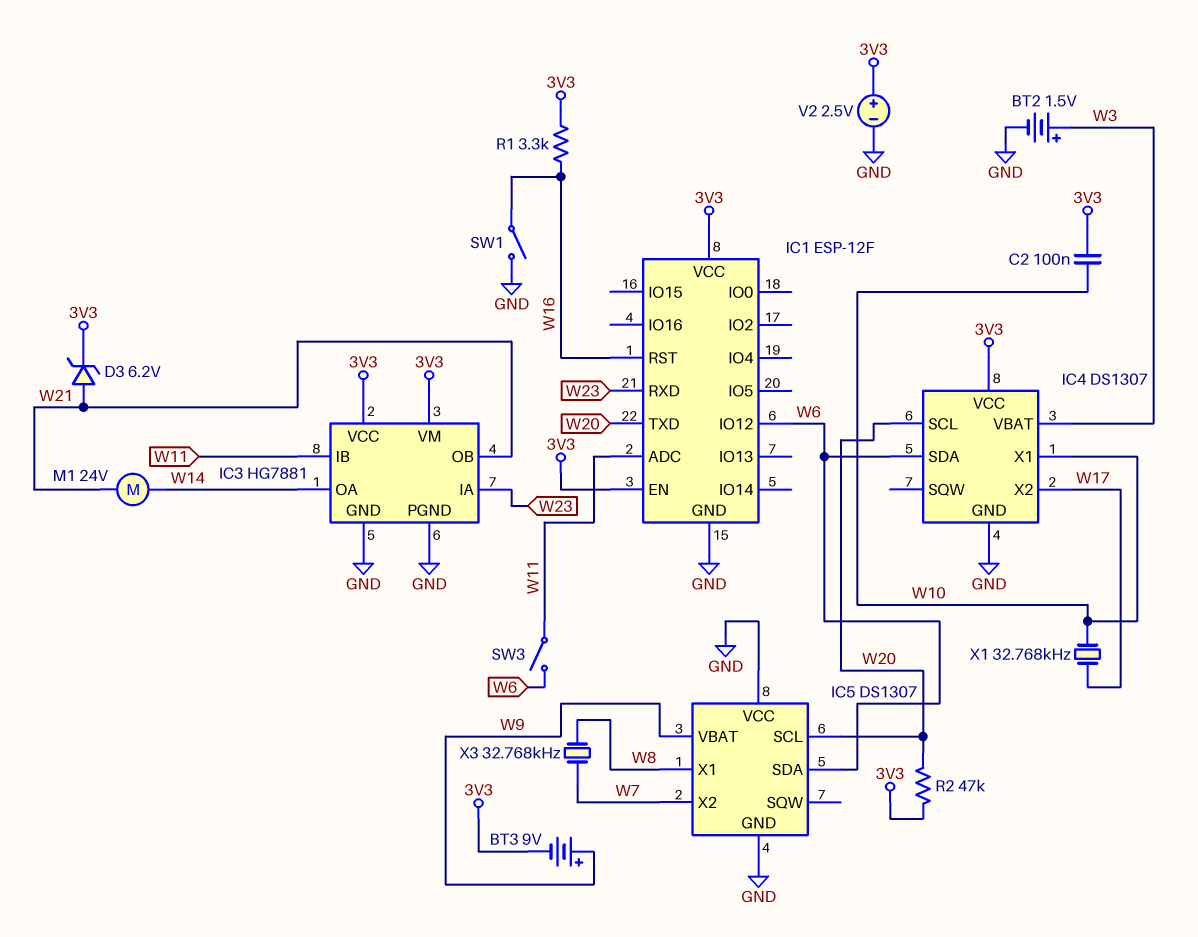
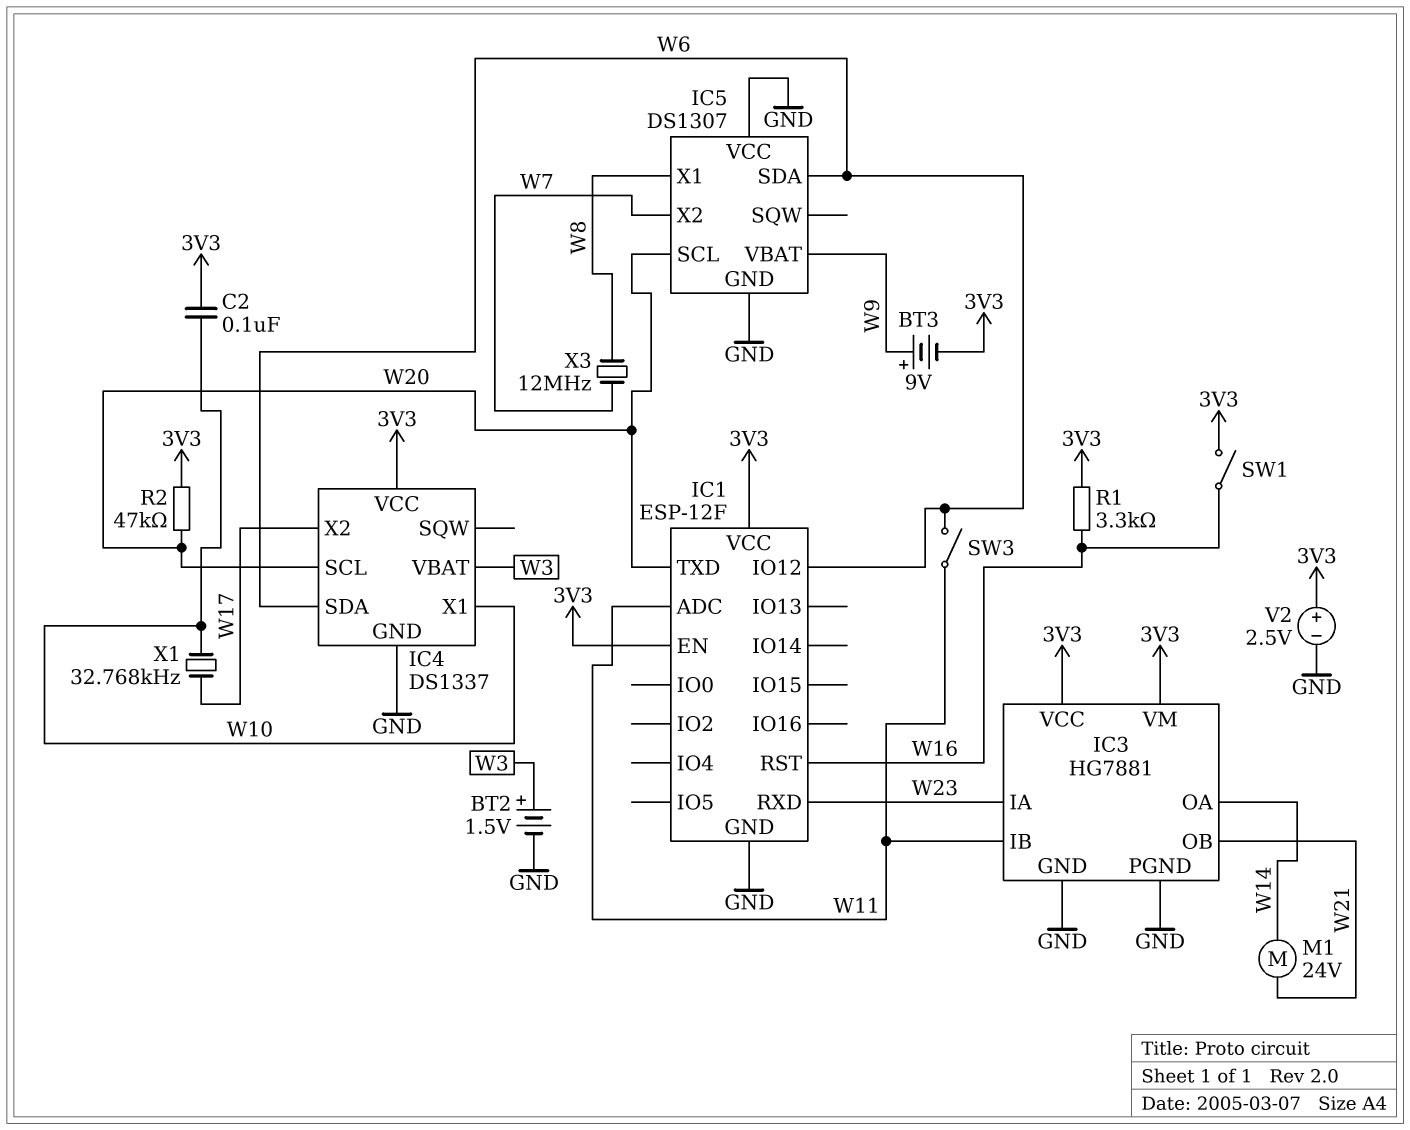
D3: zener 6.2V (A W21, K 3V3) -> none
IC4: DS1307 -> DS1337
SW1: switch (GND, W16) -> switch (3V3, W16)
X3: 32.768kHz (W7, W8) -> 12MHz (W7, W8)

